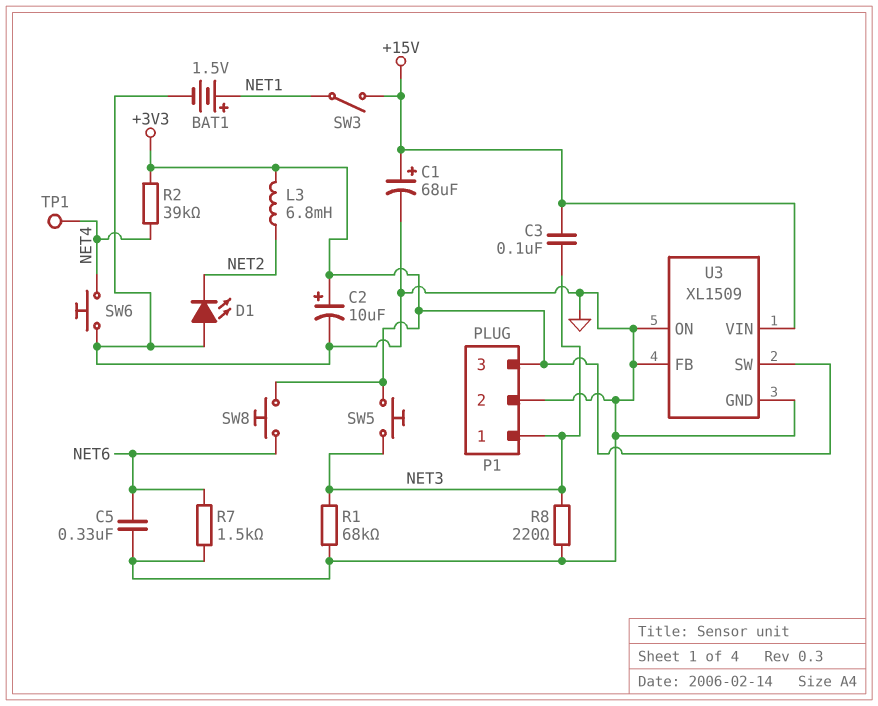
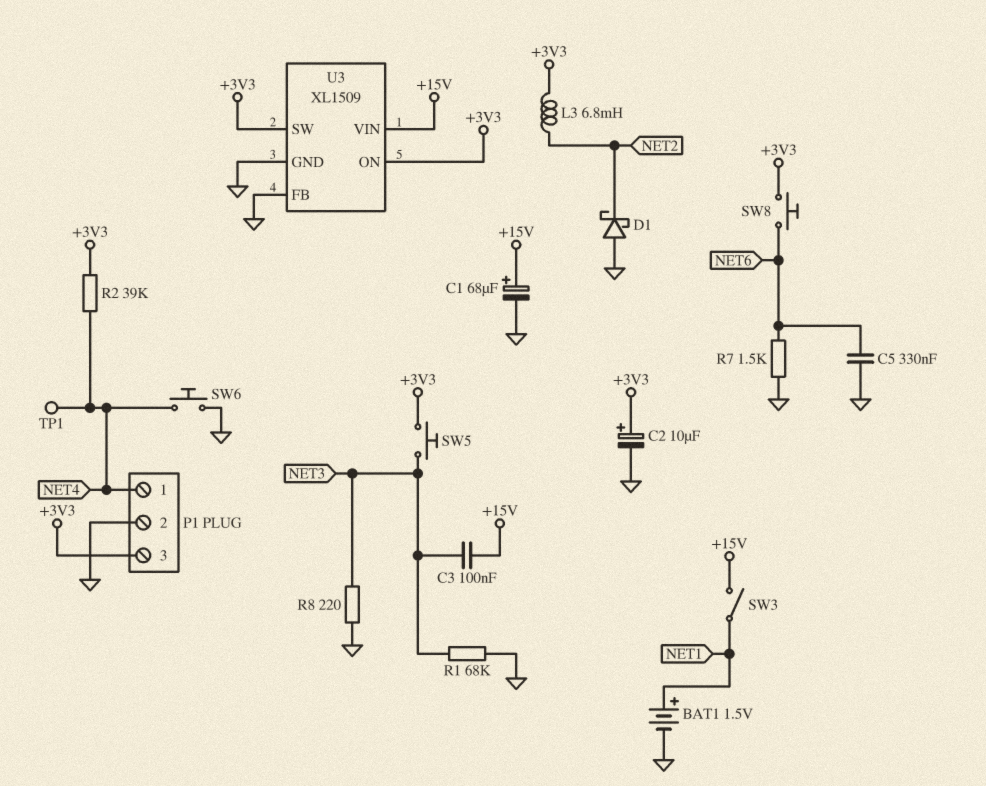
D1: LED (A GND, K NET2) -> schottky (A GND, K NET2)
P1 pin 1: NET3 -> NET4
U3 pin ON: GND -> +3V3

